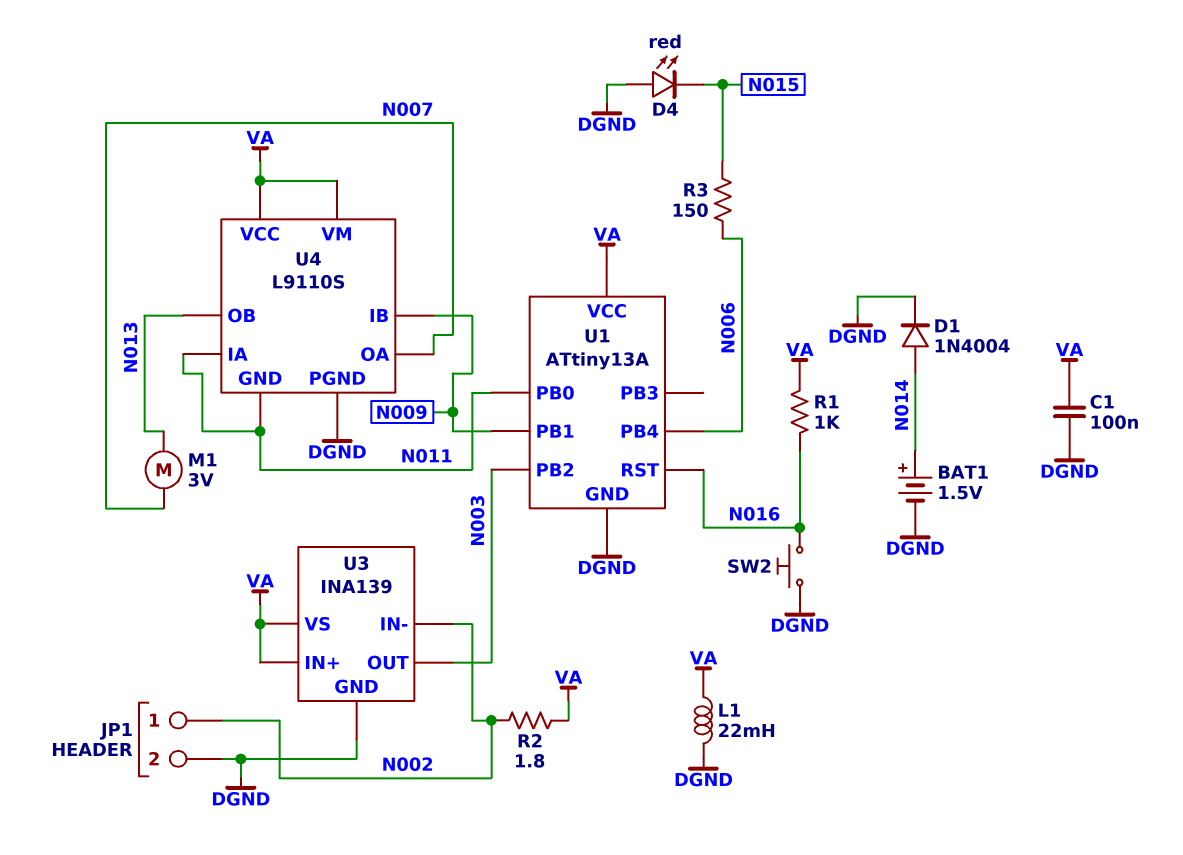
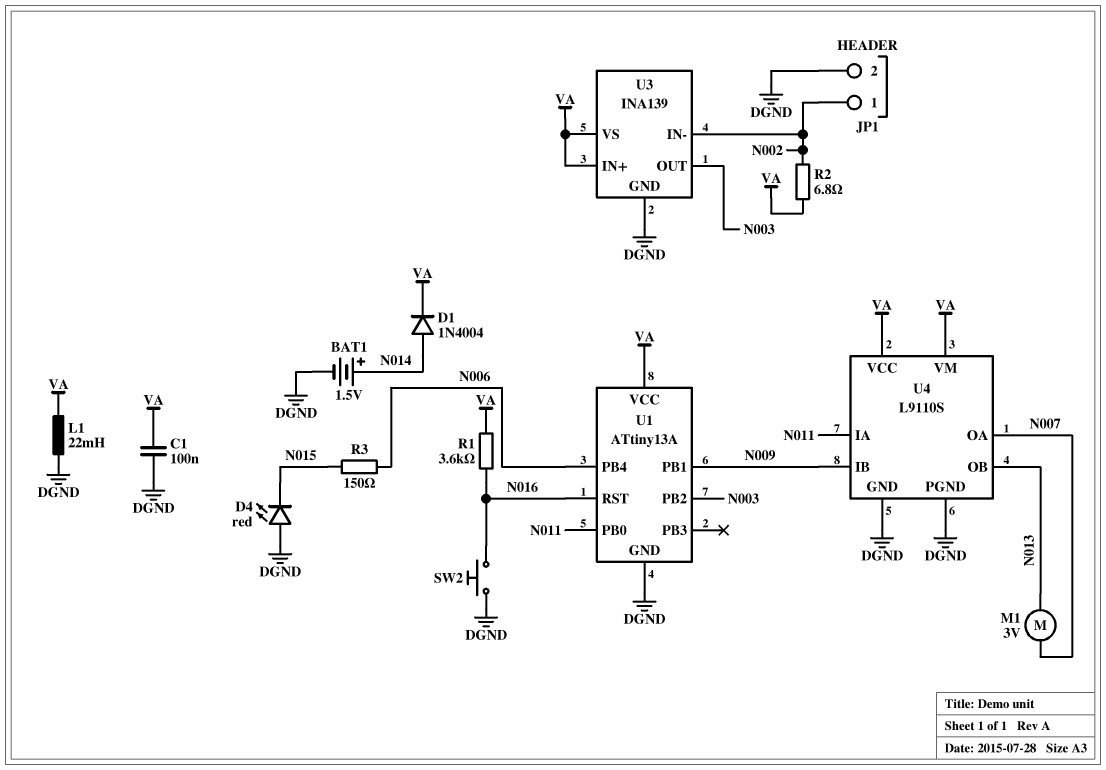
D1: diode 1N4004 (A N014, K DGND) -> diode 1N4004 (A N014, K VA)
R1: 1k (N016, VA) -> 3.6k (N016, VA)
R2: 1.8 (N002, VA) -> 6.8 (N002, VA)
U4 pin GND: N011 -> DGND

